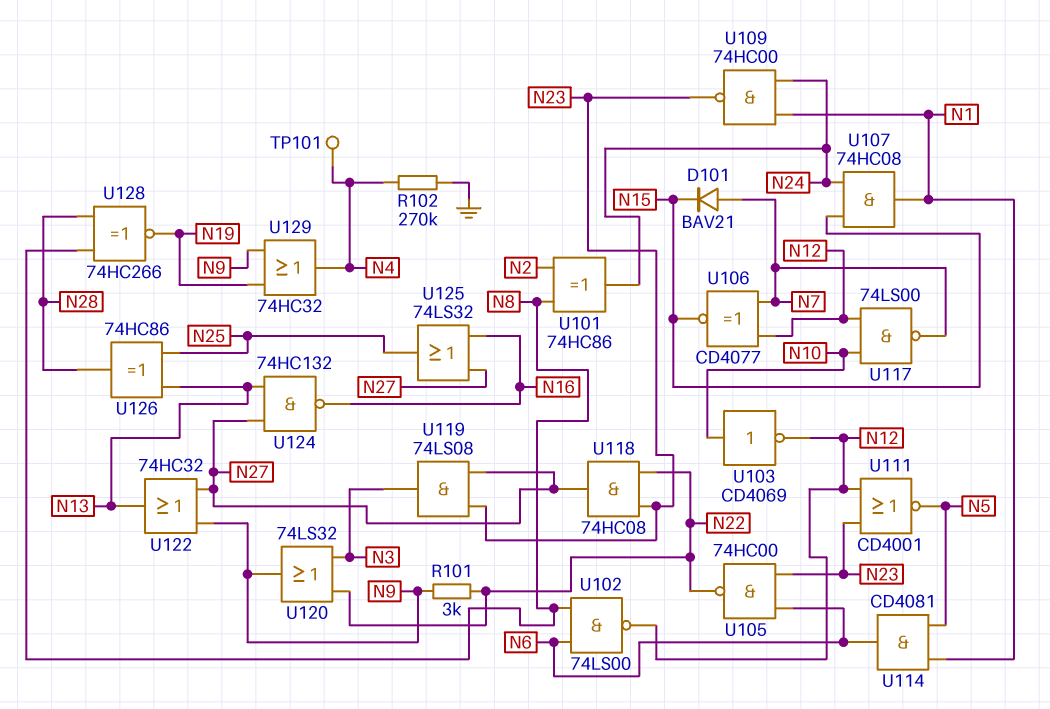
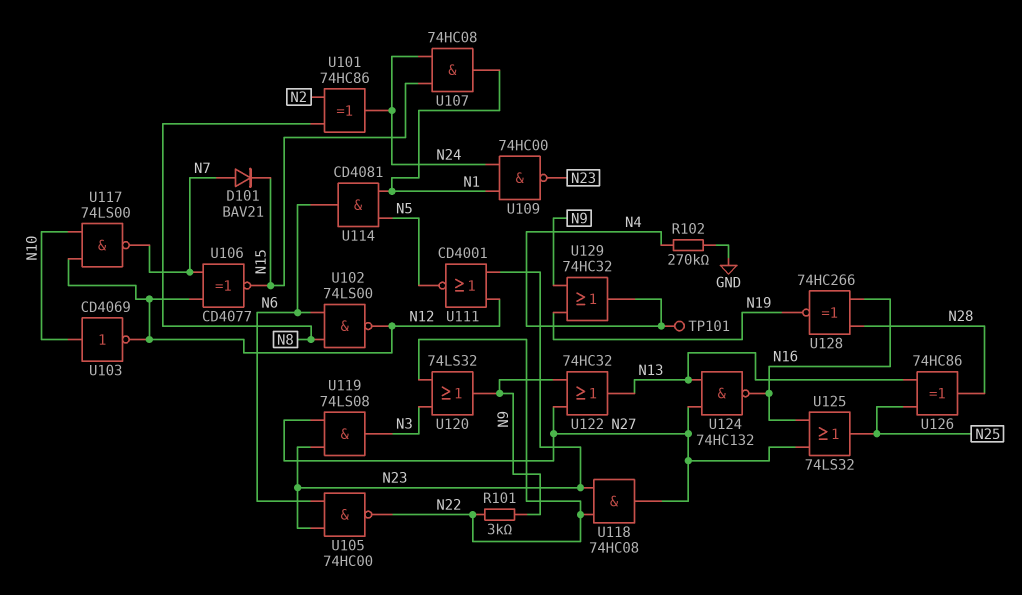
U128: XNOR 74HC266 (in N8, in N28, out N19) -> XNOR 74HC266 (in N16, in N28, out N19)

